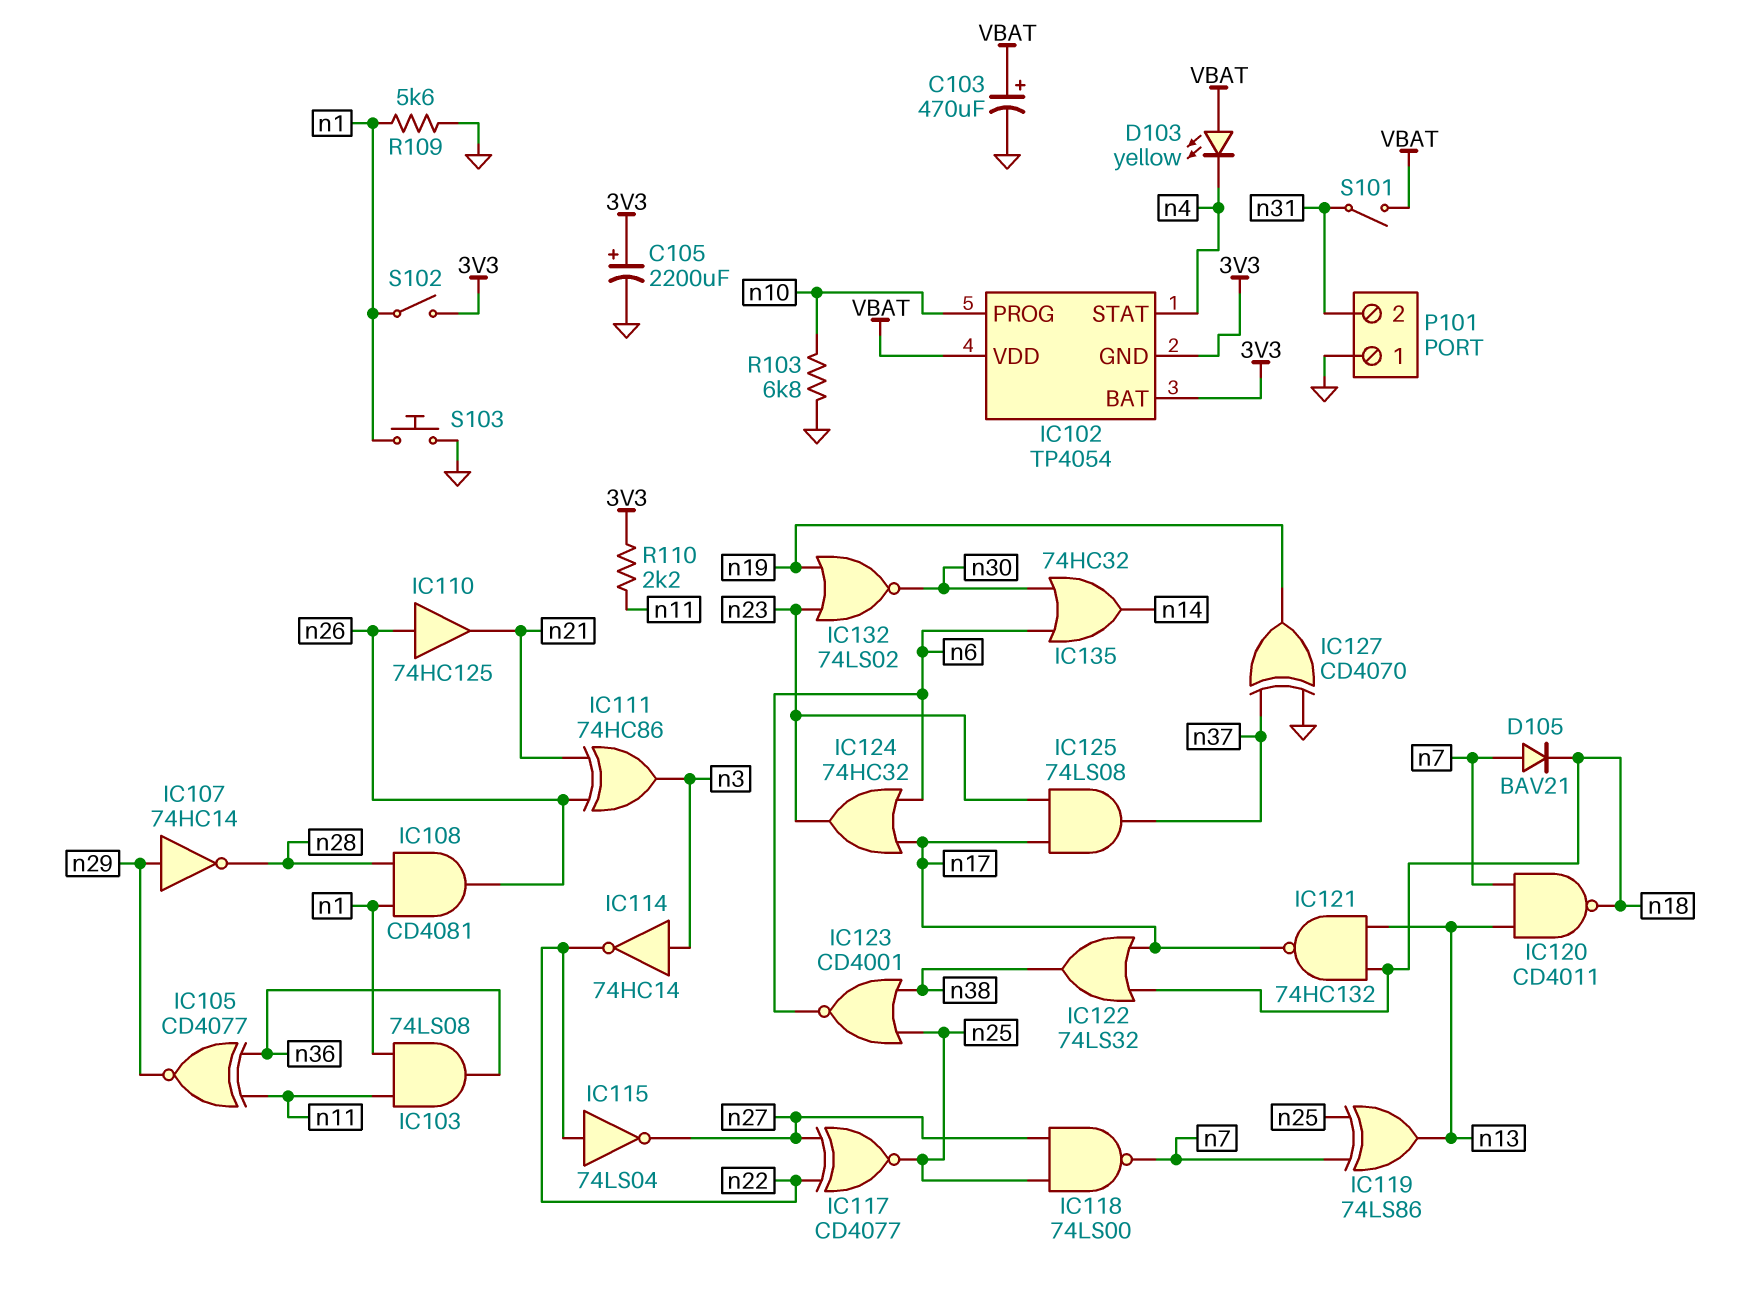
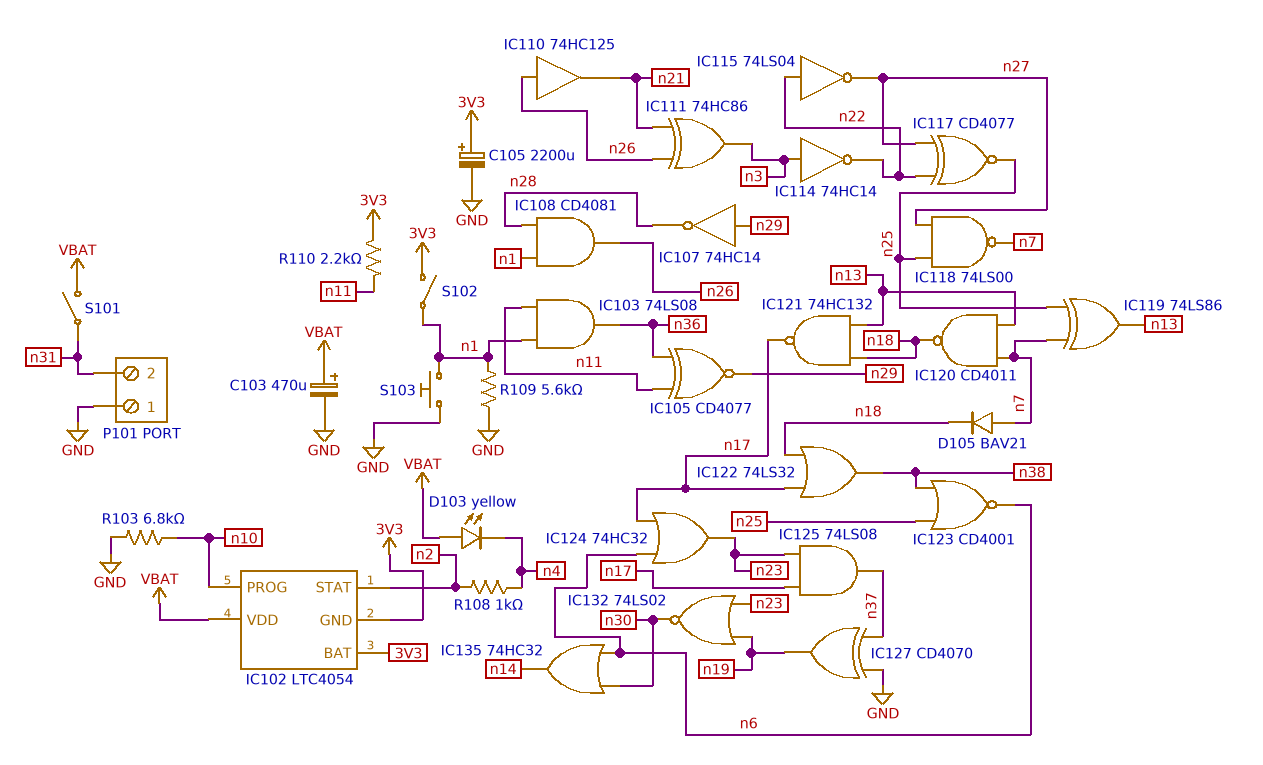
IC102: TP4054 -> LTC4054
IC102 pin STAT: n4 -> n2
R108: none -> 1k (n2, n4)

